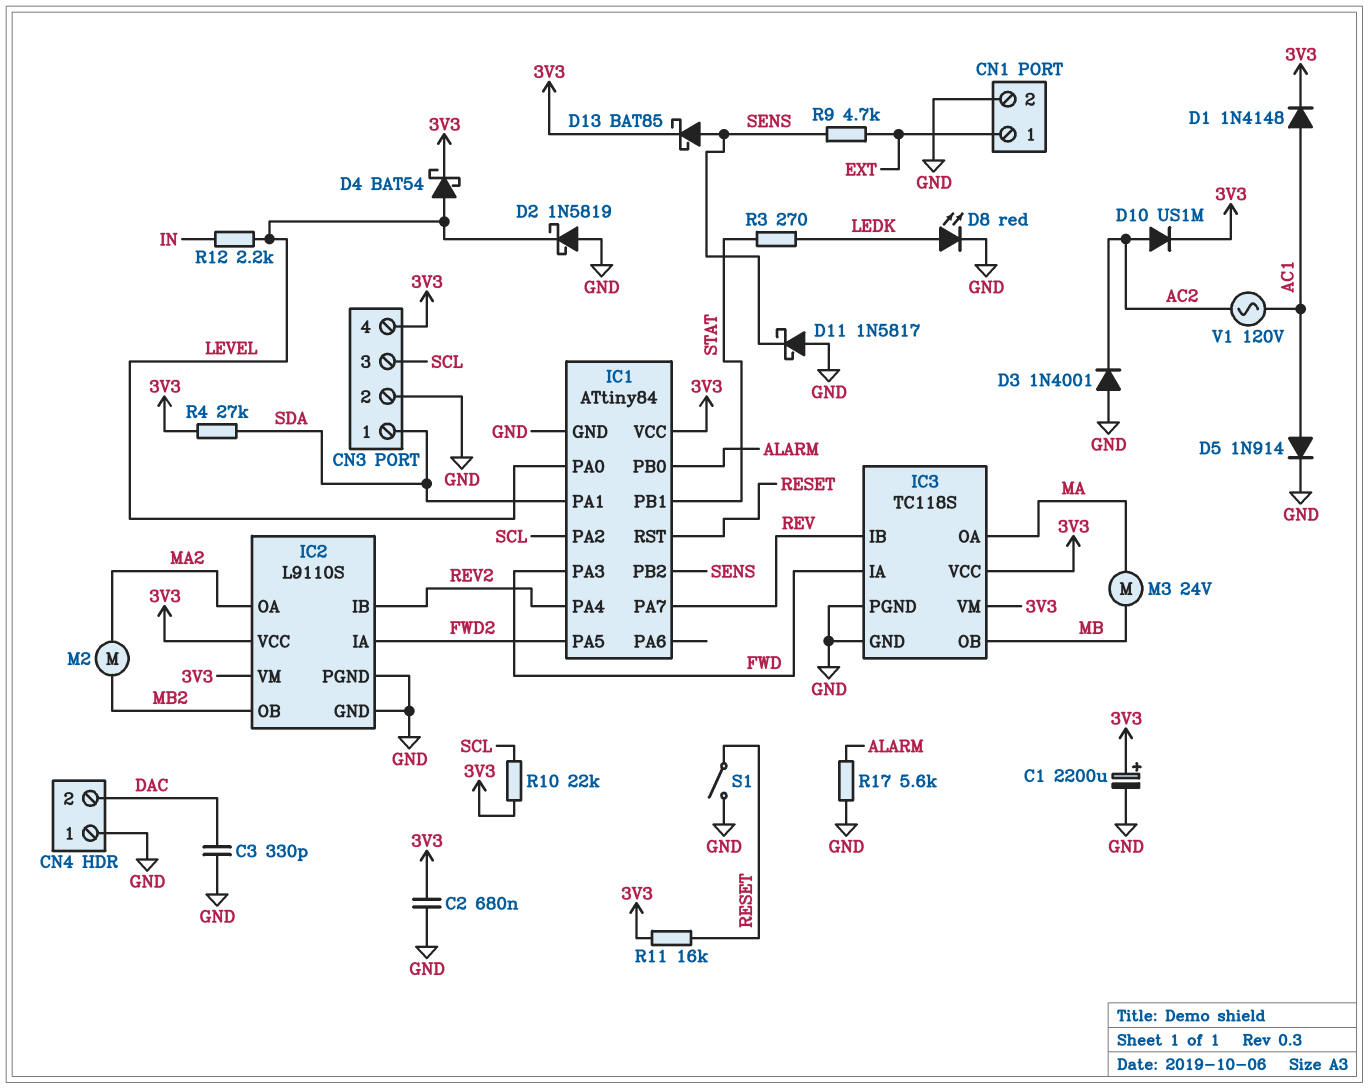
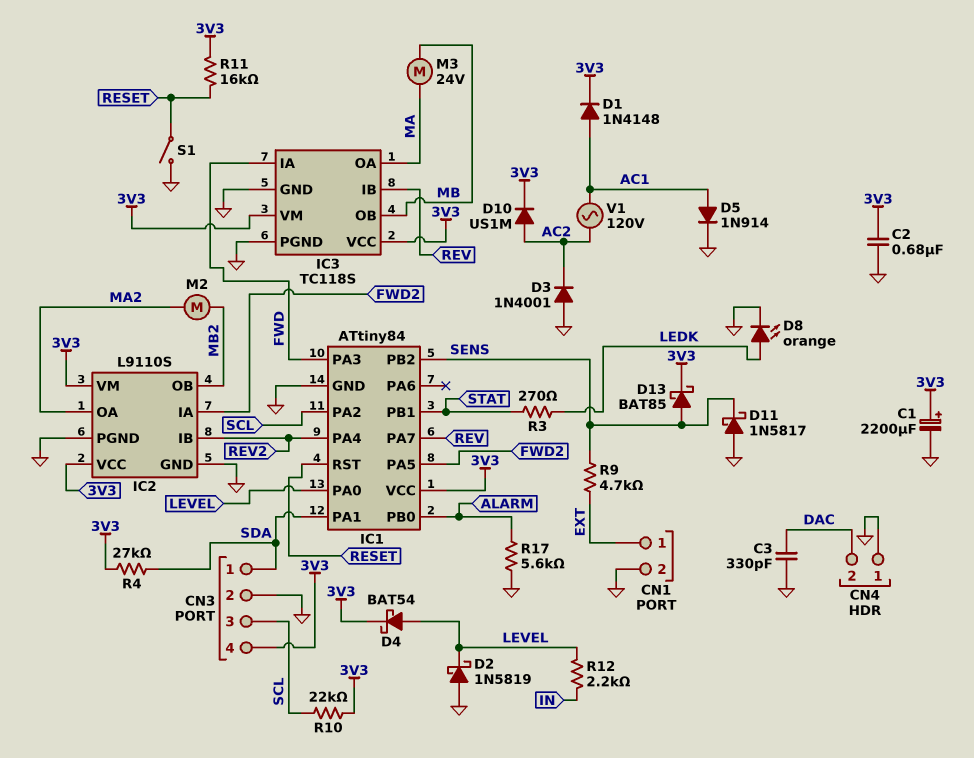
D8: LED red (A LEDK, K GND) -> LED orange (A LEDK, K GND)

